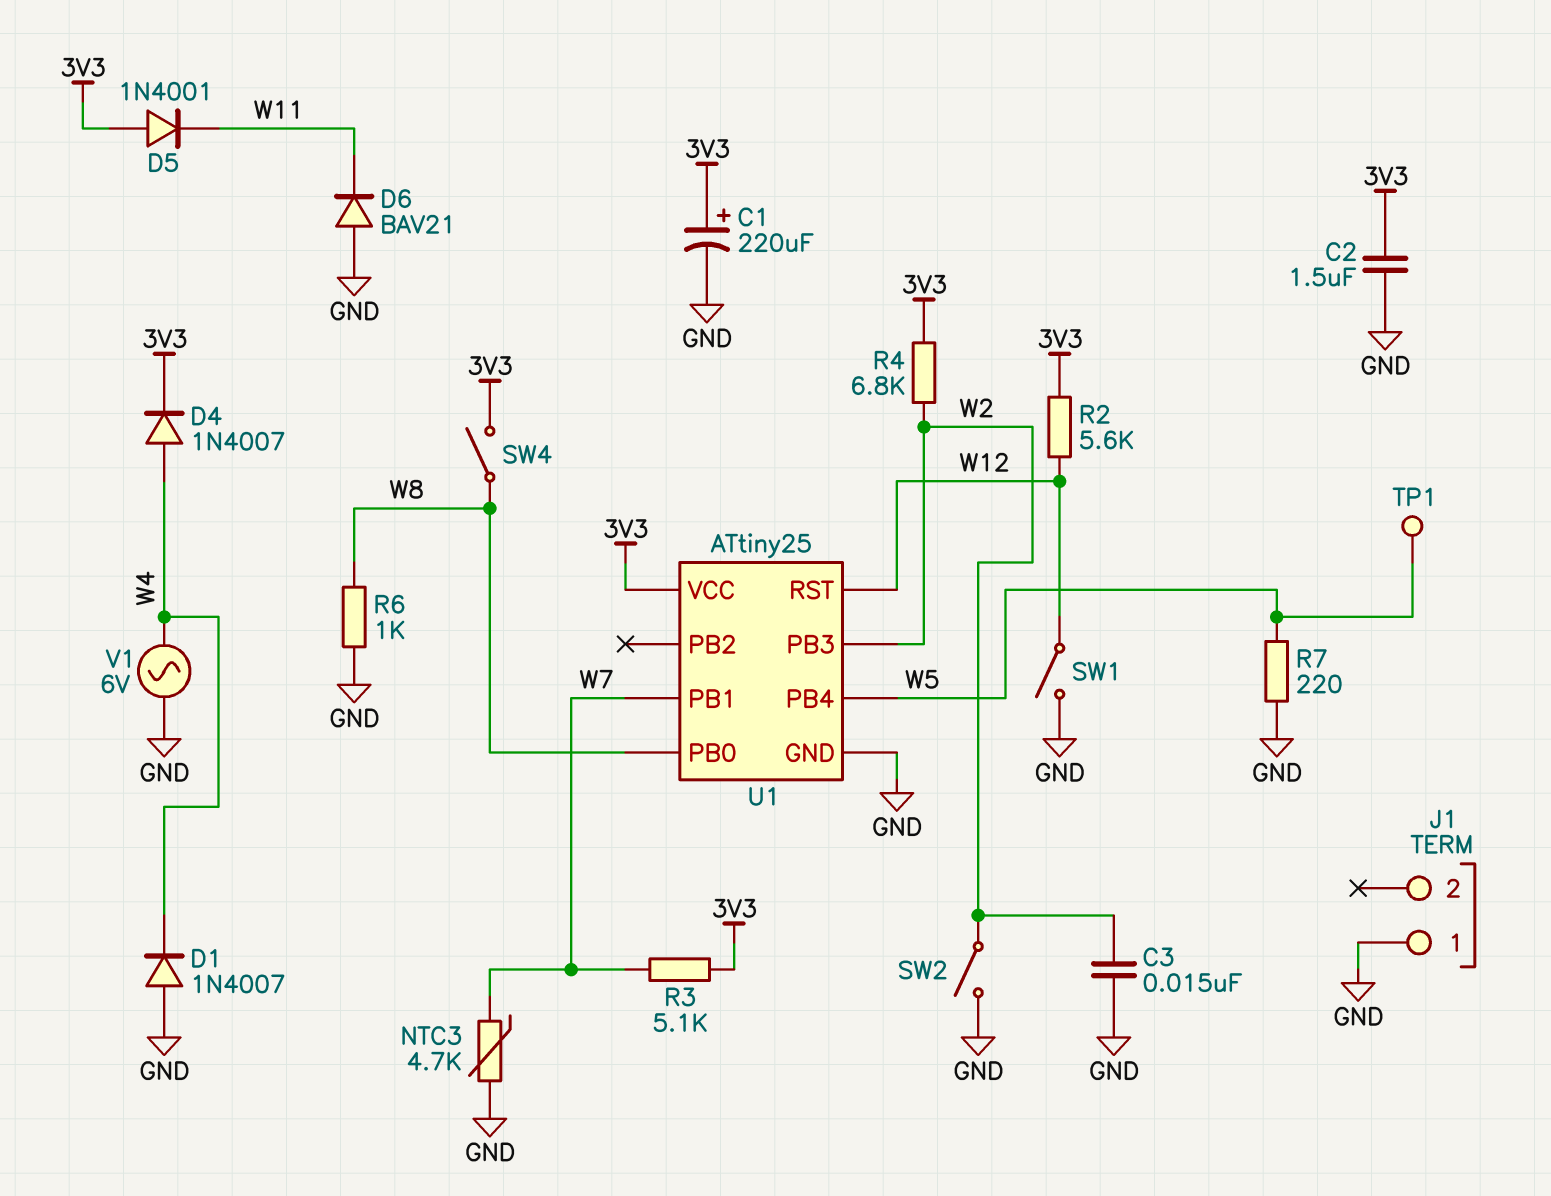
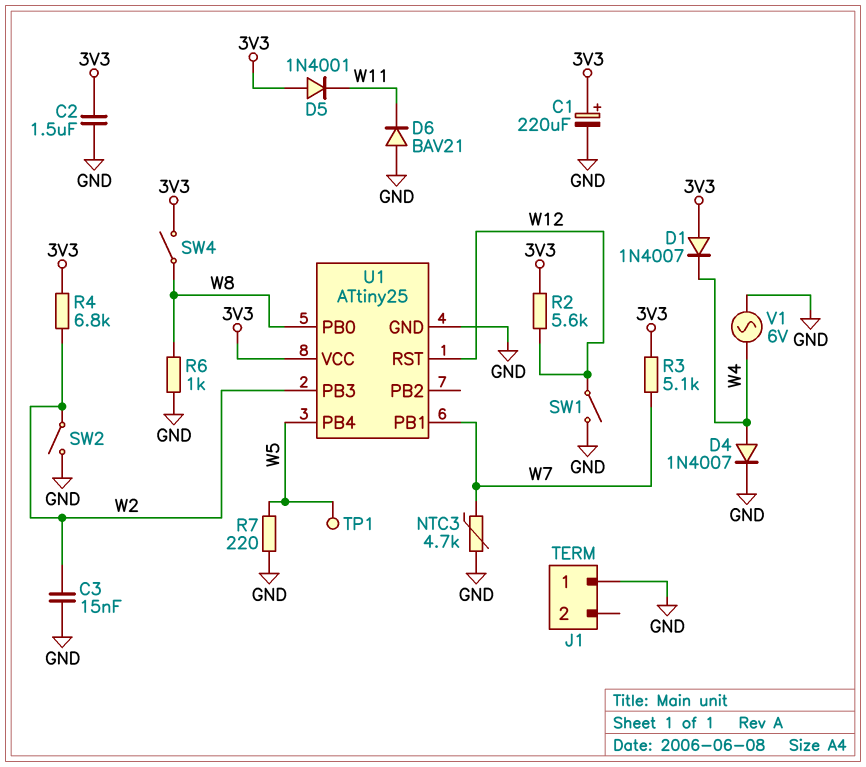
D1: diode 1N4007 (A GND, K W4) -> diode 1N4007 (A 3V3, K W4)
D4: diode 1N4007 (A W4, K 3V3) -> diode 1N4007 (A W4, K GND)

